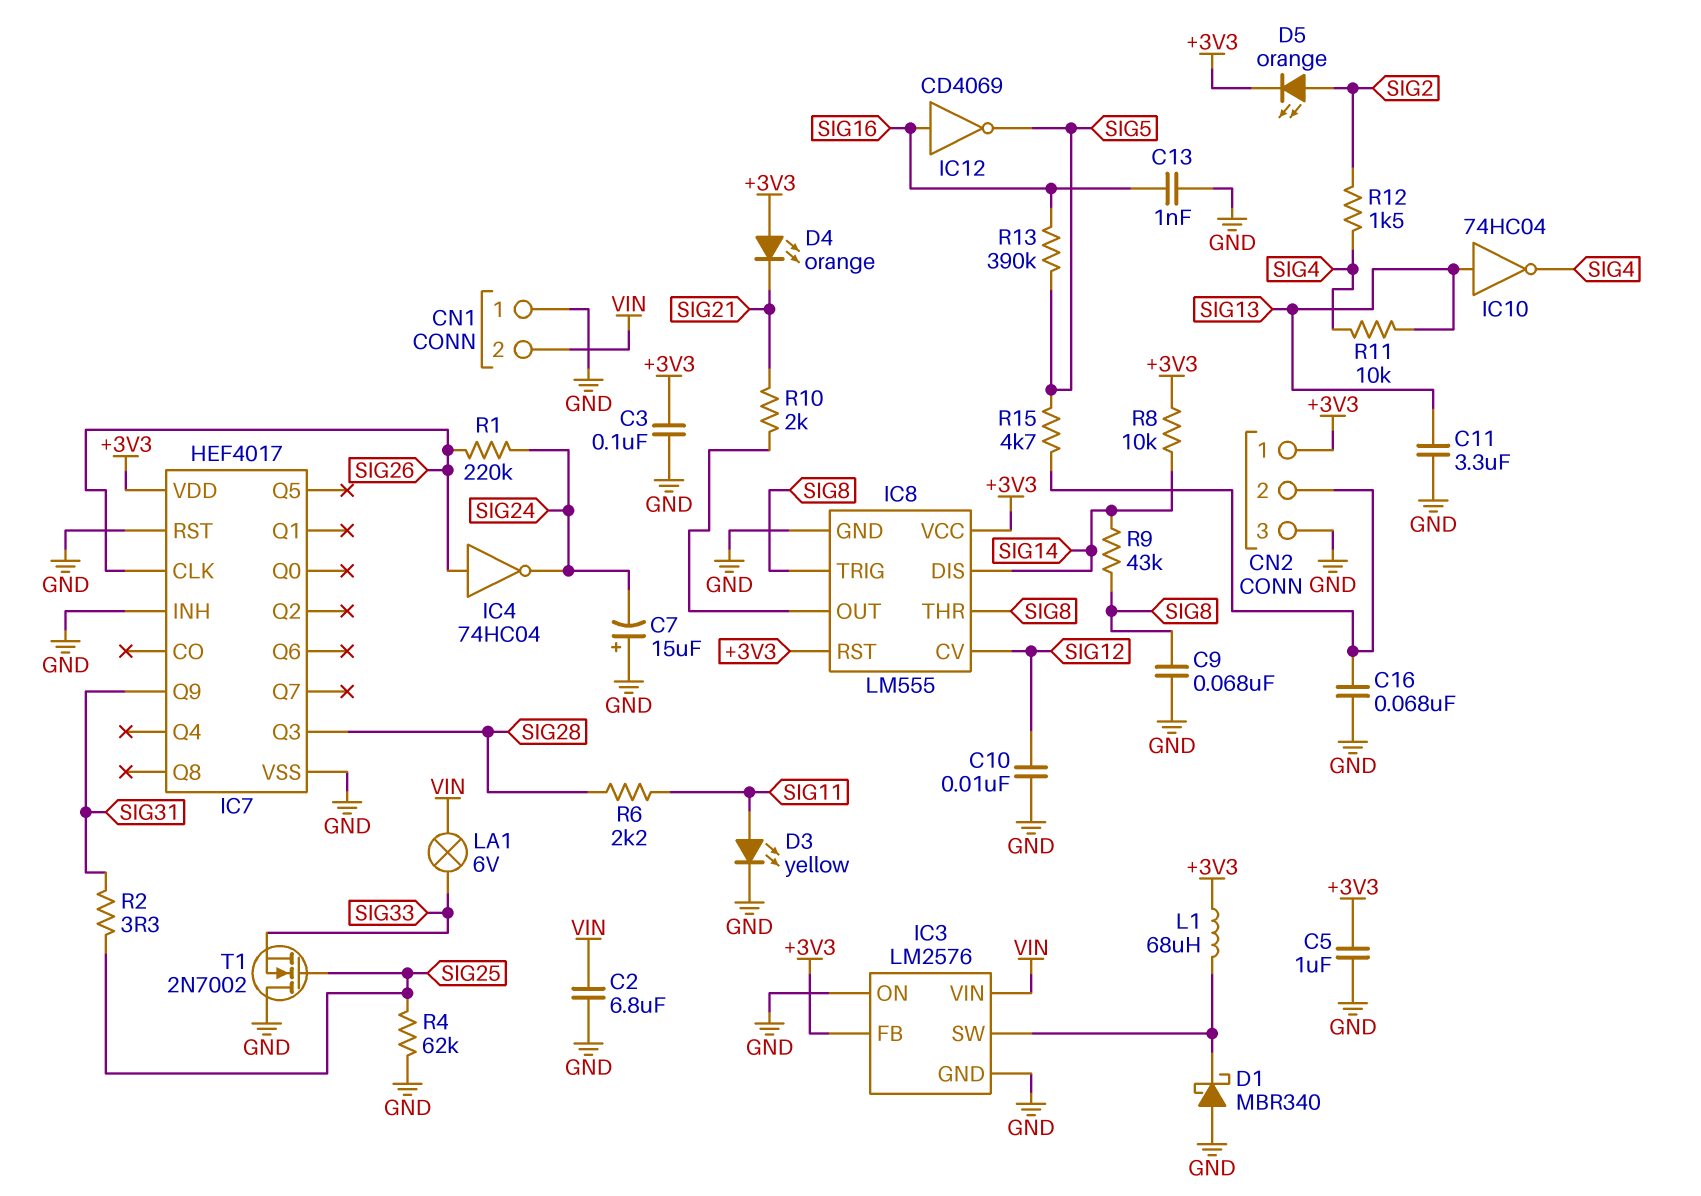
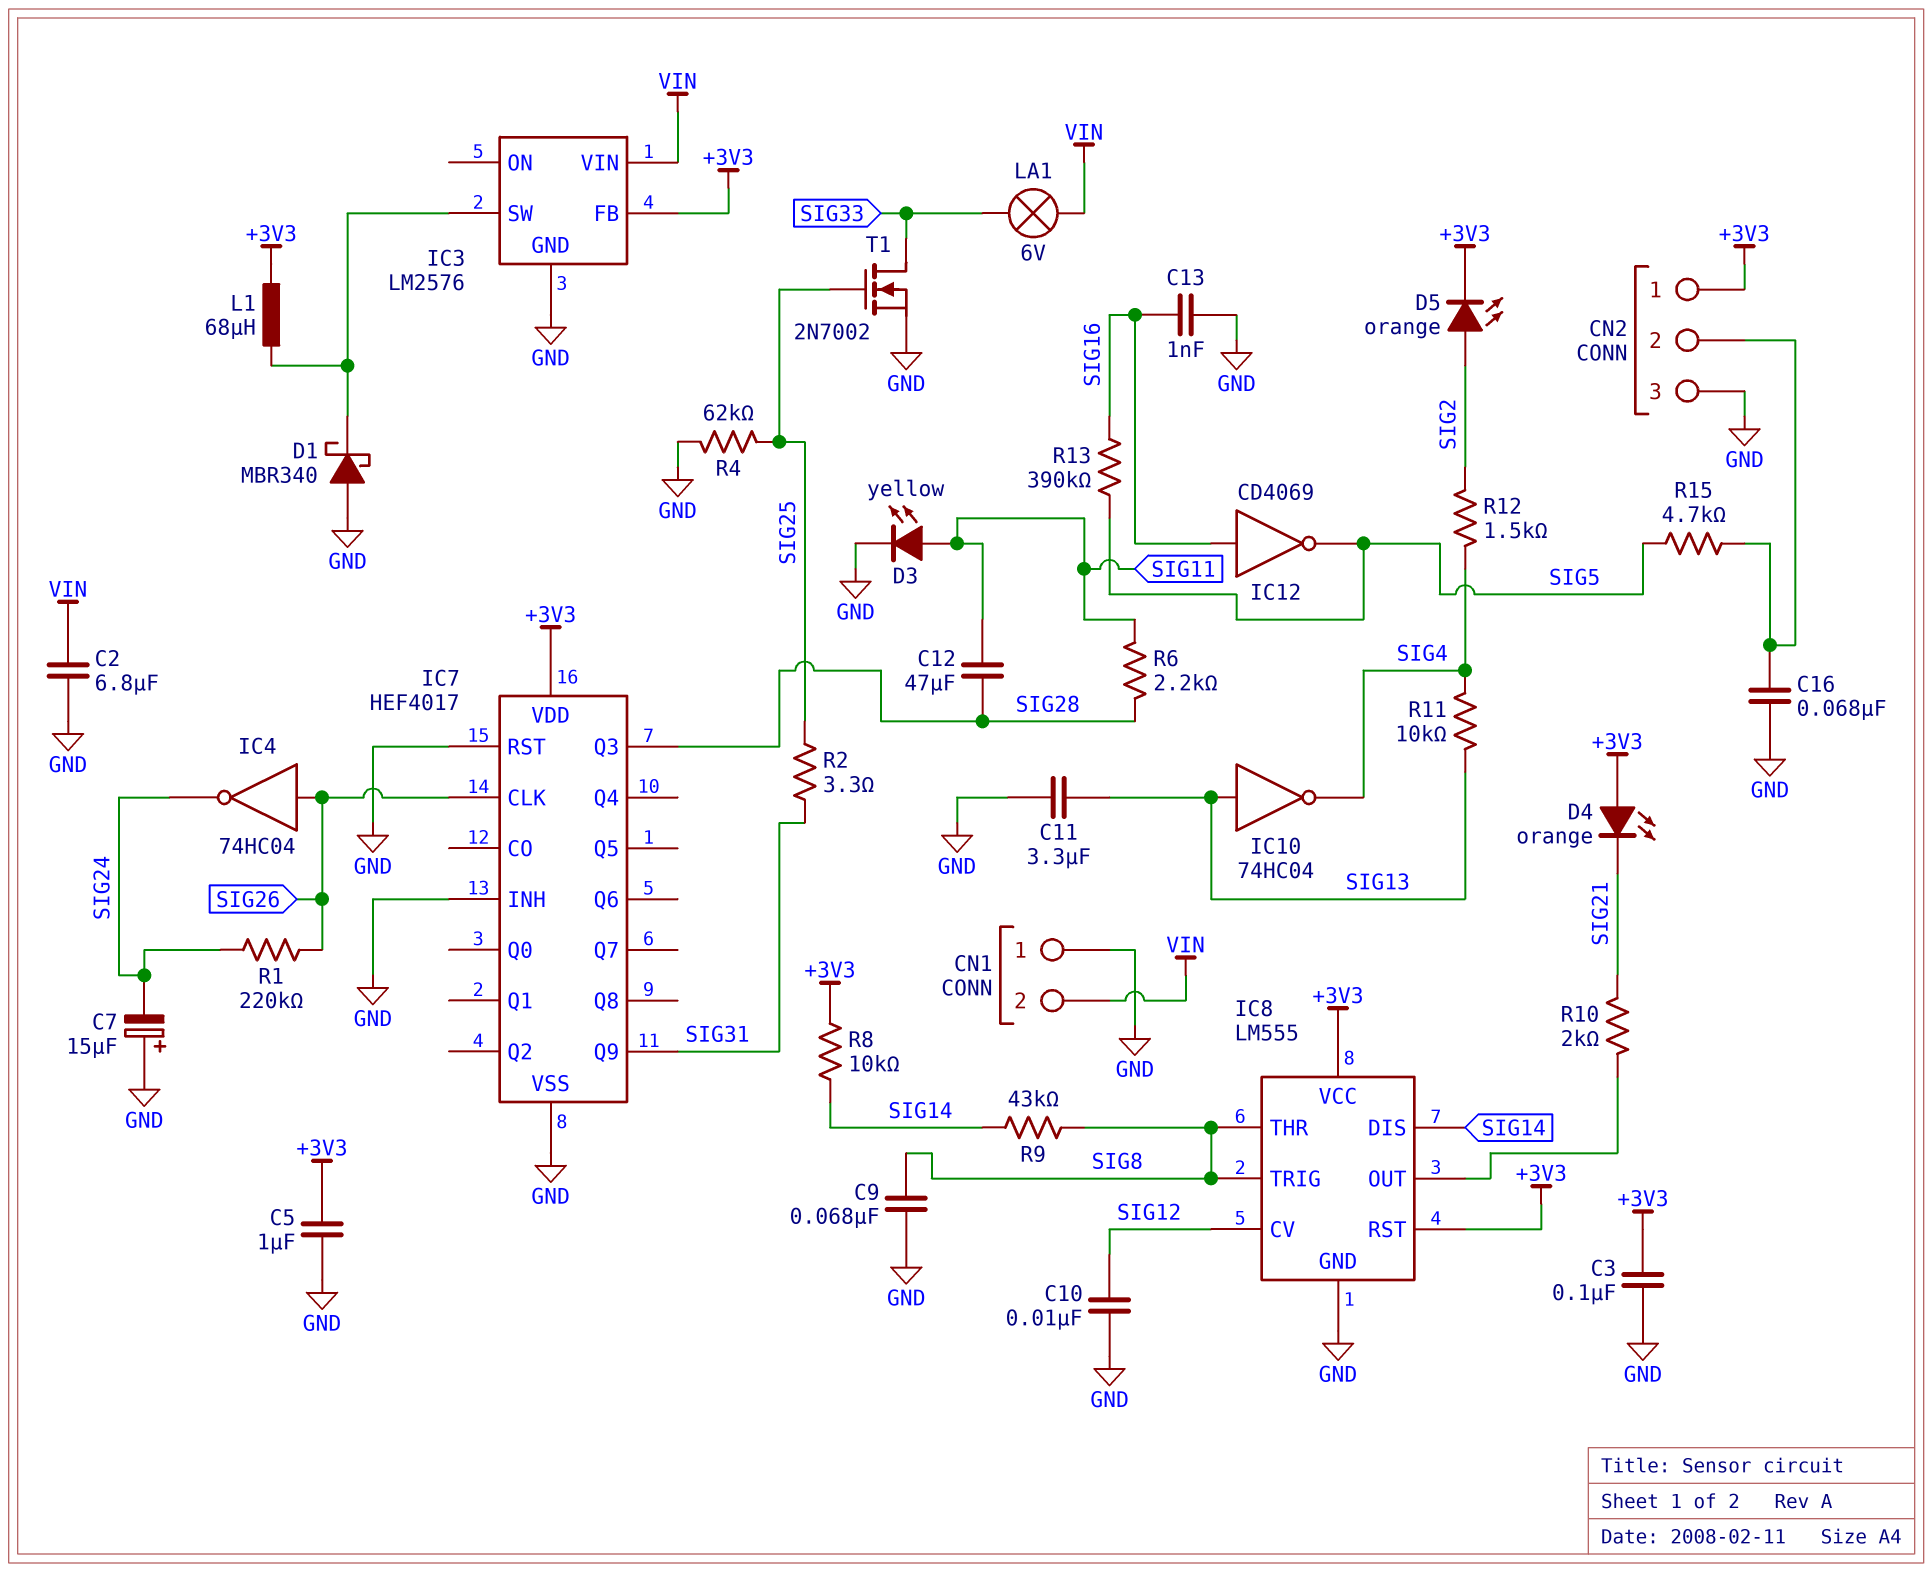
C12: none -> 47uF (SIG11, SIG28)
IC3 pin ON: GND -> none
T1: NMOS 2N7002 (G SIG25, D GND, S SIG33) -> NMOS 2N7002 (G SIG25, D SIG33, S GND)

